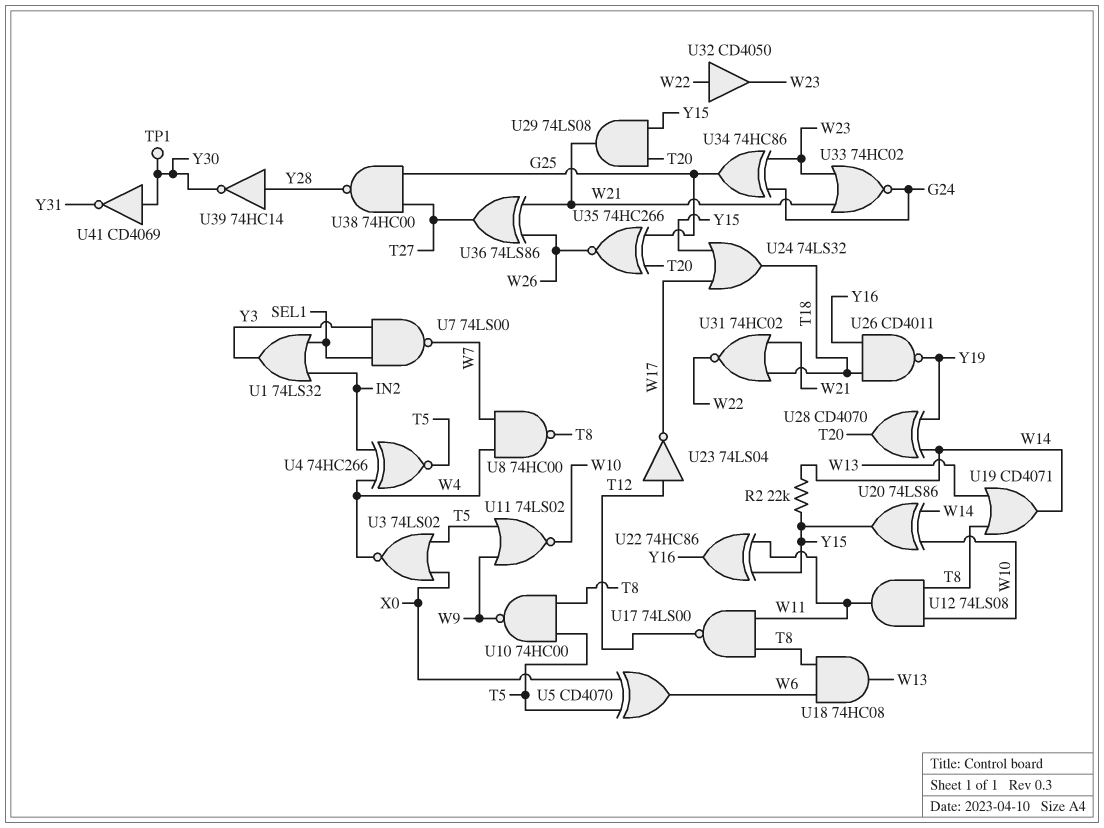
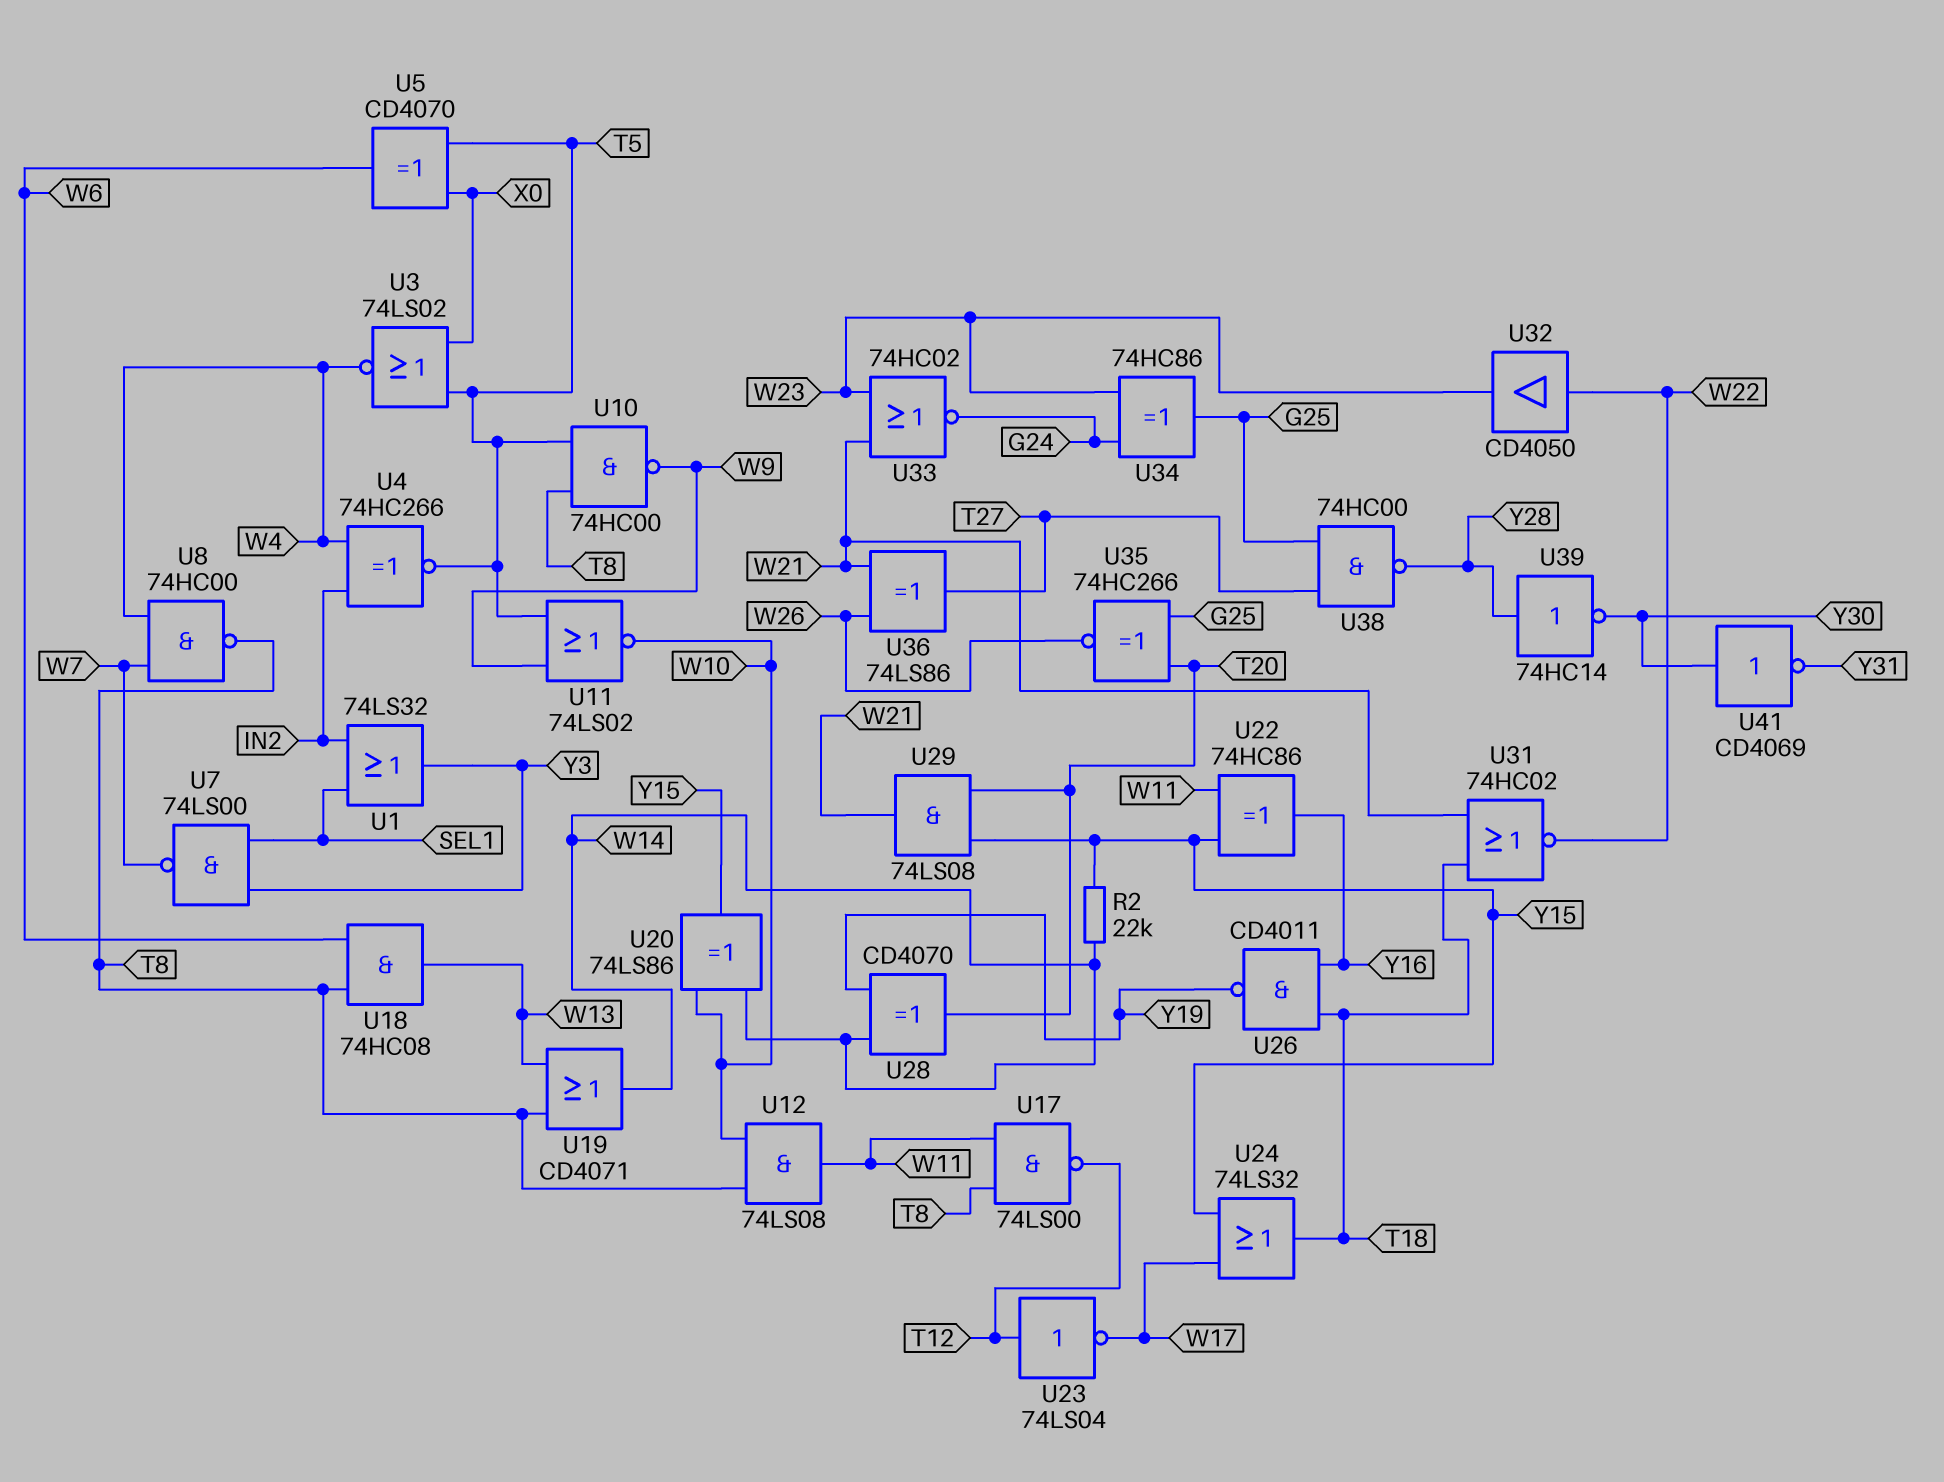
TP1: test point (Y30) -> none

